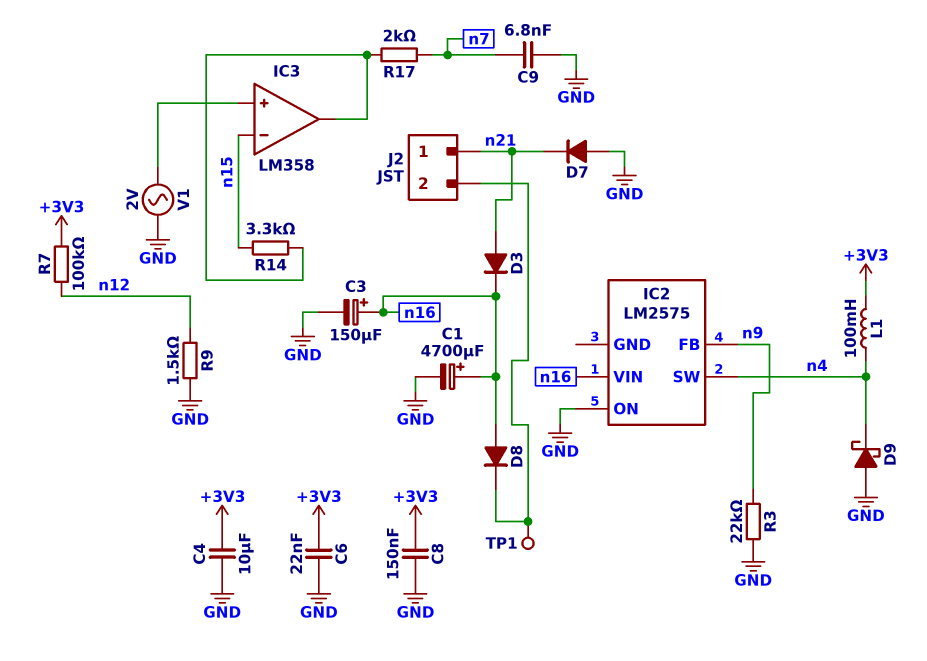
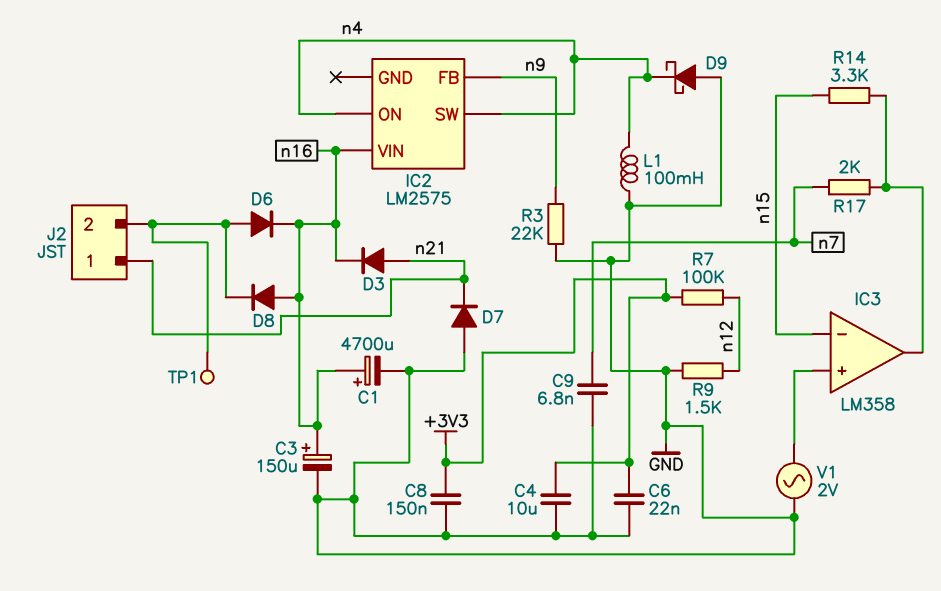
D6: none -> diode (A J2/2, K n16)
IC2 pin ON: GND -> n4
L1: 100mH (+3V3, n4) -> 100mH (GND, n4)

